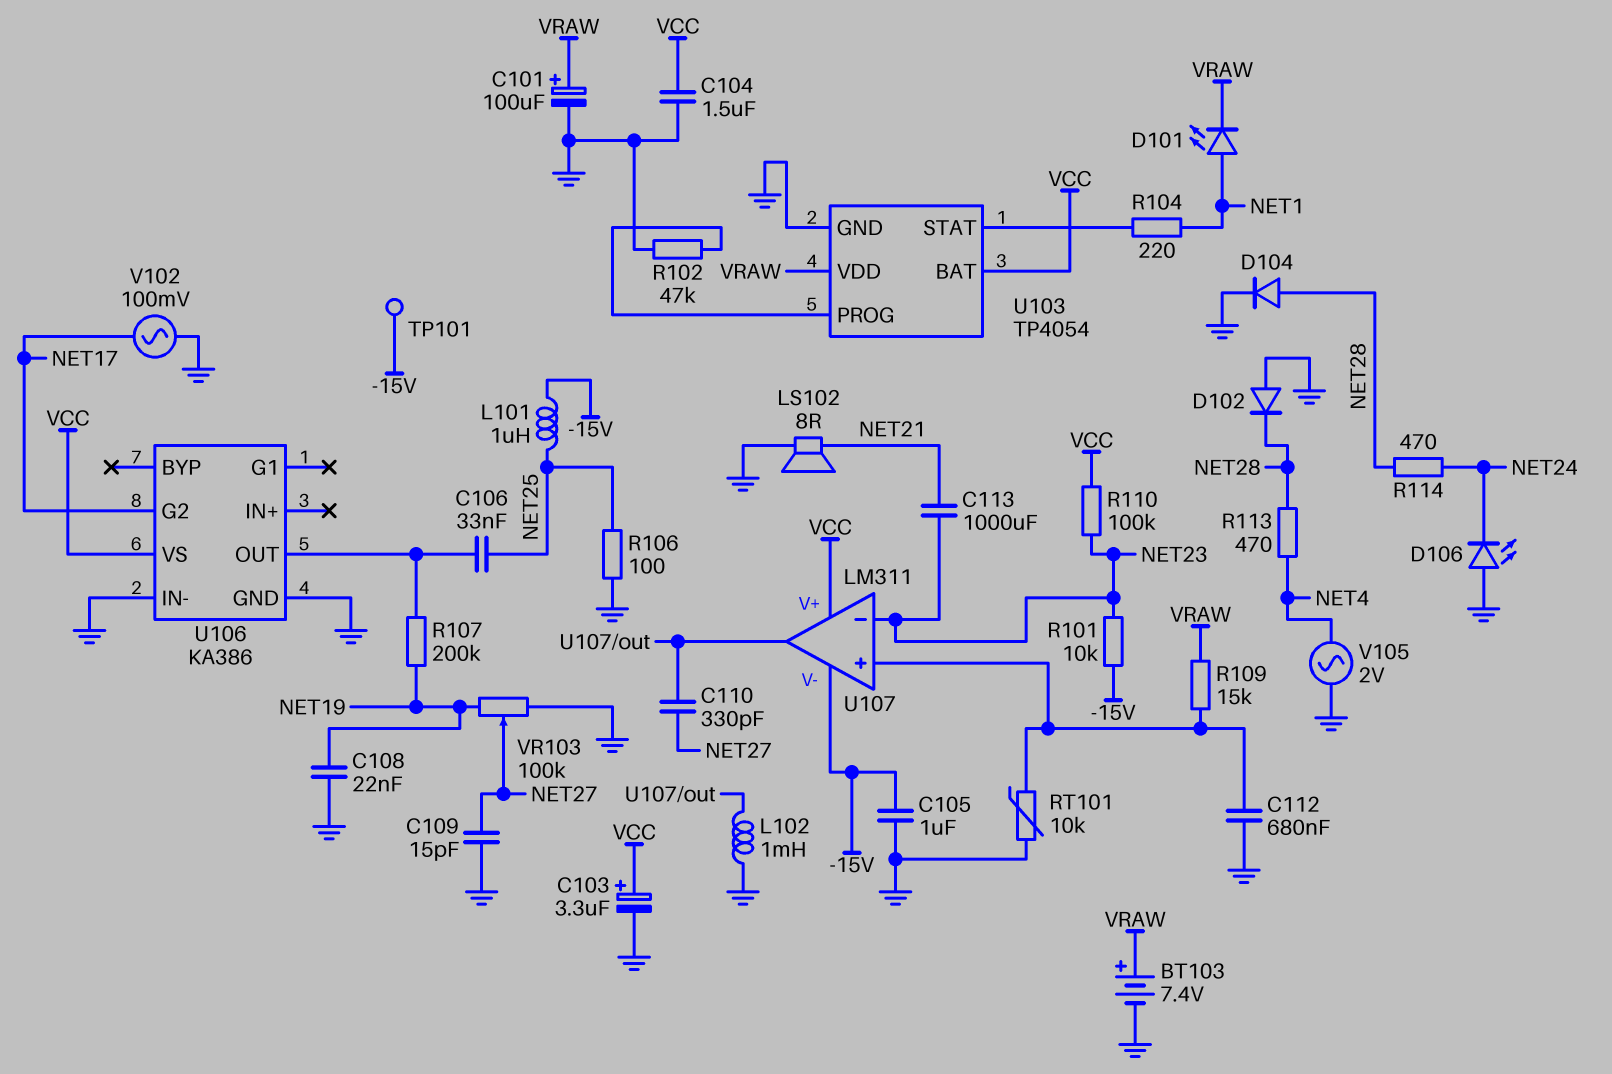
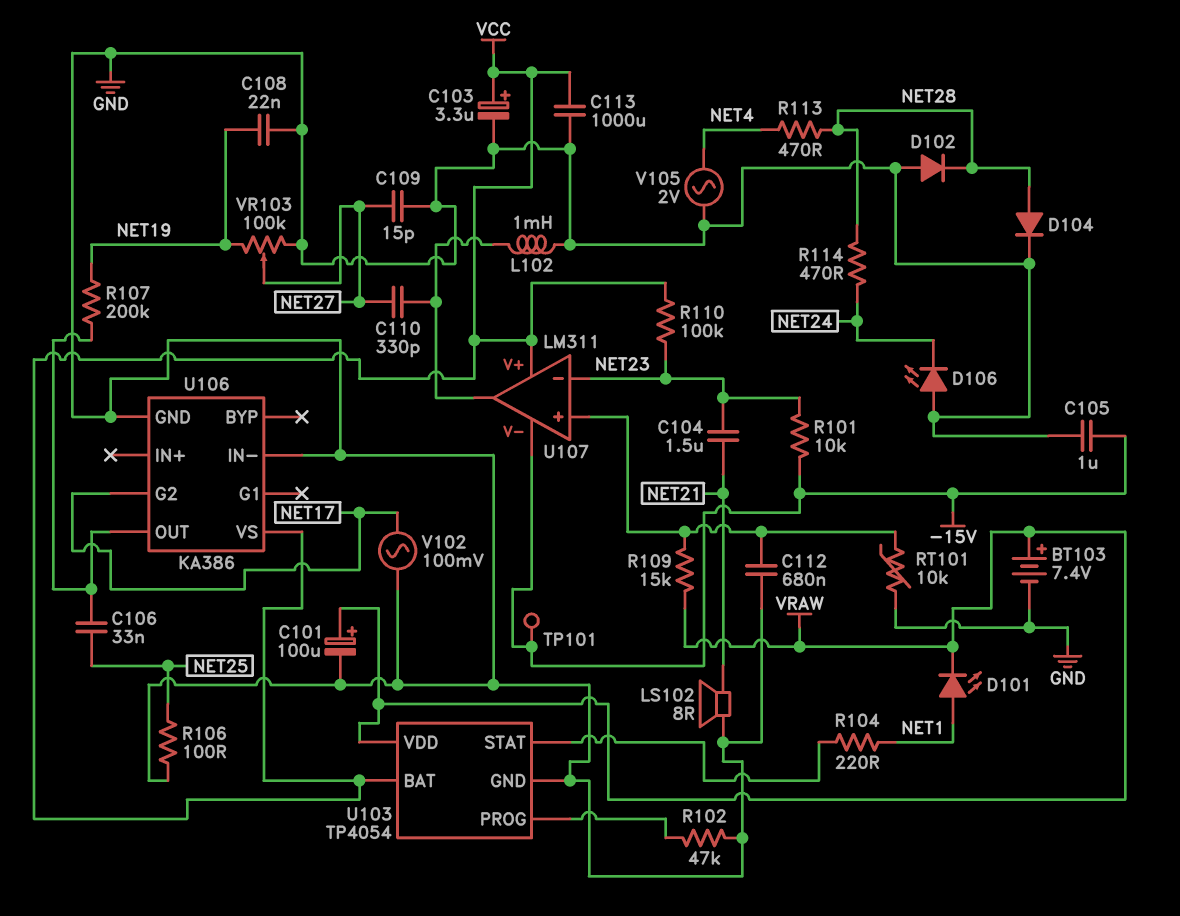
C104: 1.5uF (GND, VCC) -> 1.5uF (NET21, NET23)
C113: 1000uF (NET21, NET23) -> 1000uF (GND, VCC)
L101: 1uH (-15V, NET25) -> none

